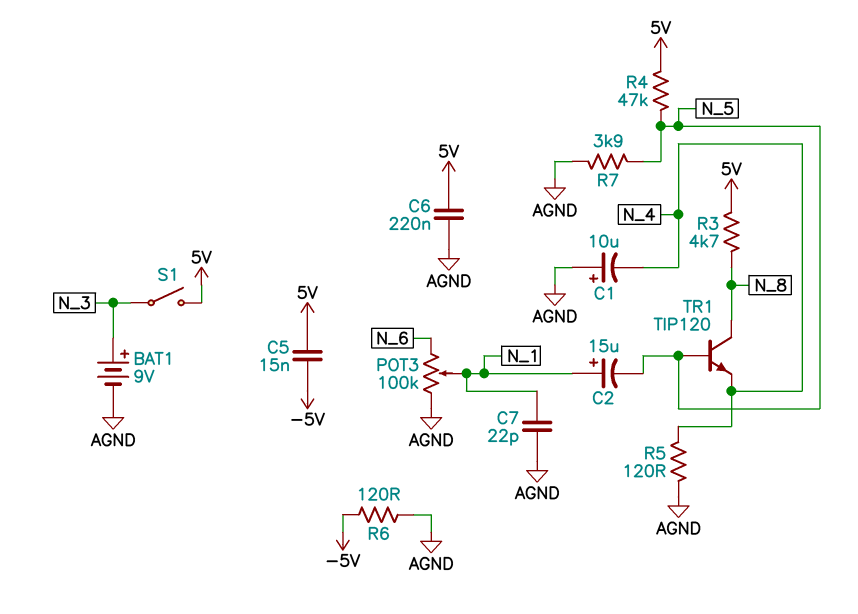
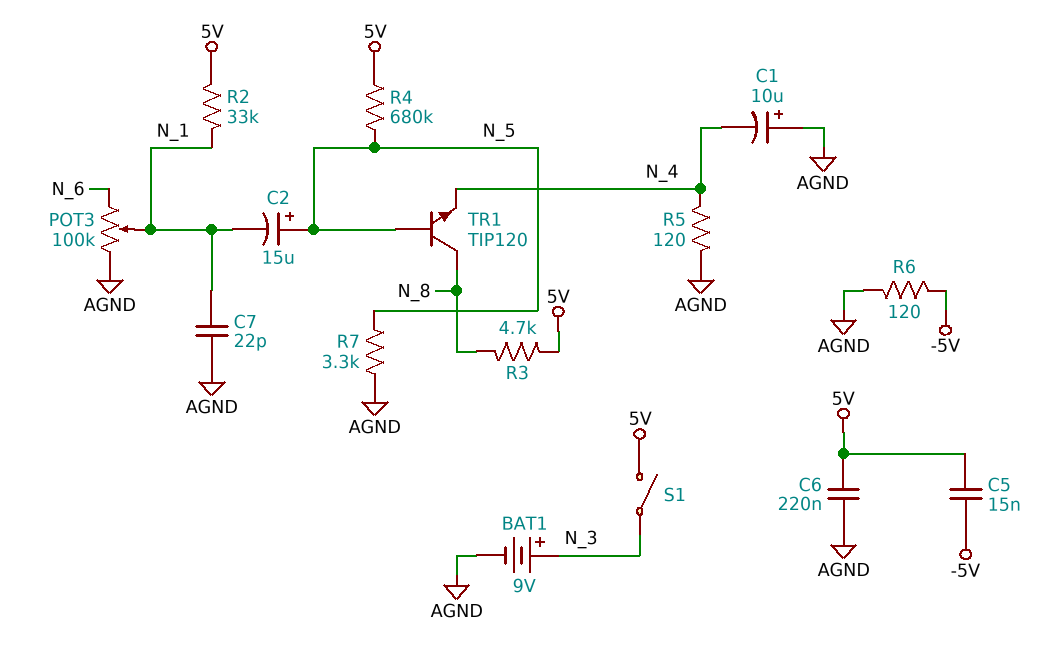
C2: 15uF (plus N_1, minus N_5) -> 15uF (plus N_5, minus N_1)
R2: none -> 33k (5V, N_1)
R4: 47k (5V, N_5) -> 680k (5V, N_5)
R7: 3.9k (AGND, N_5) -> 3.3k (AGND, N_5)

